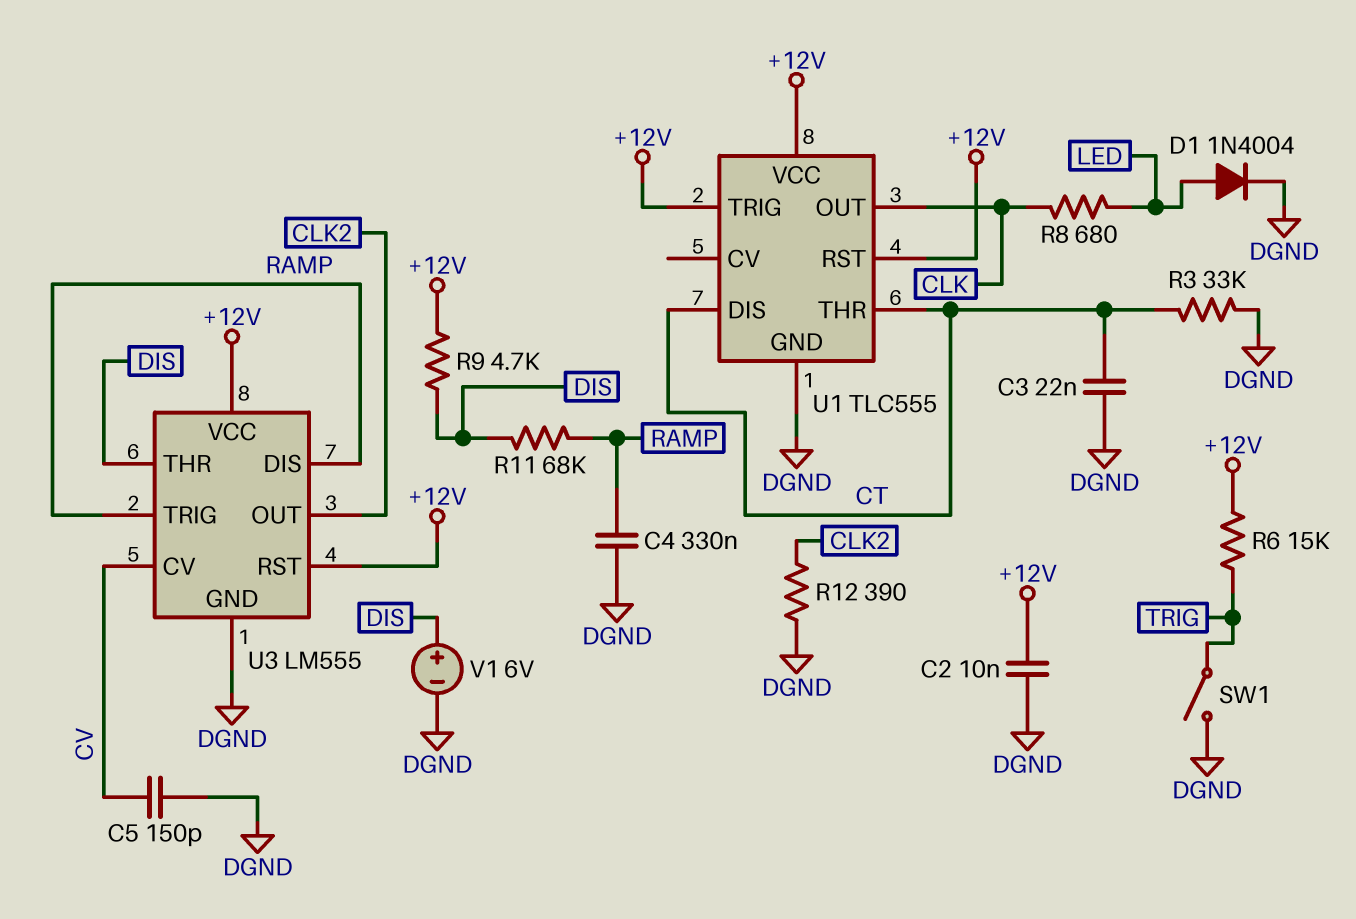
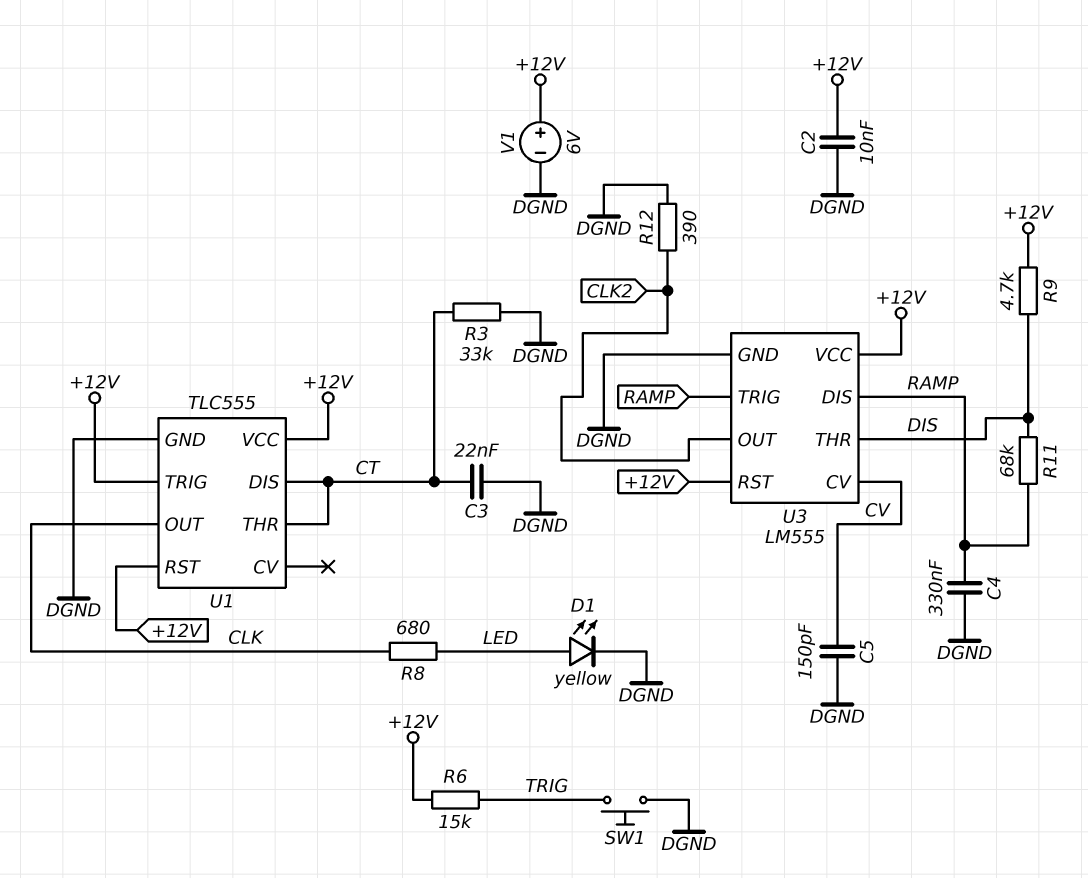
D1: diode 1N4004 (A LED, K DGND) -> LED yellow (A LED, K DGND)
SW1: switch (DGND, TRIG) -> button (DGND, TRIG)
V1: 6V (plus DIS, minus DGND) -> 6V (plus +12V, minus DGND)

